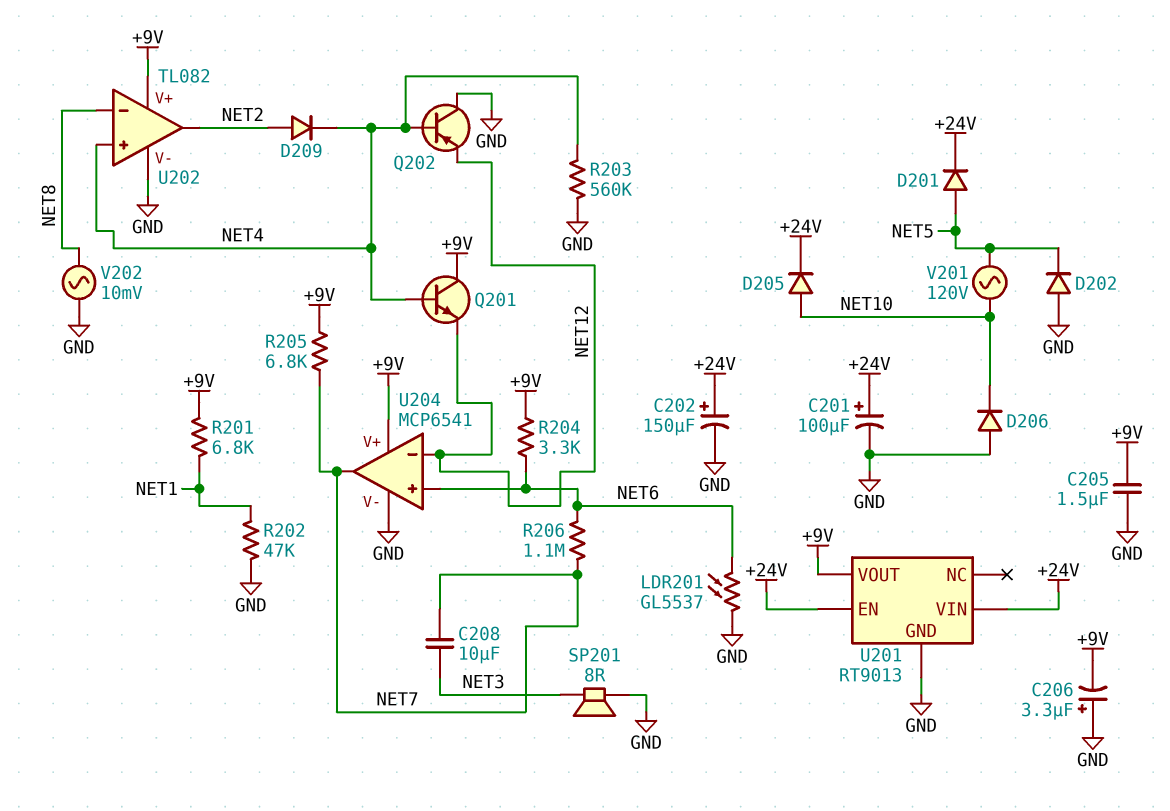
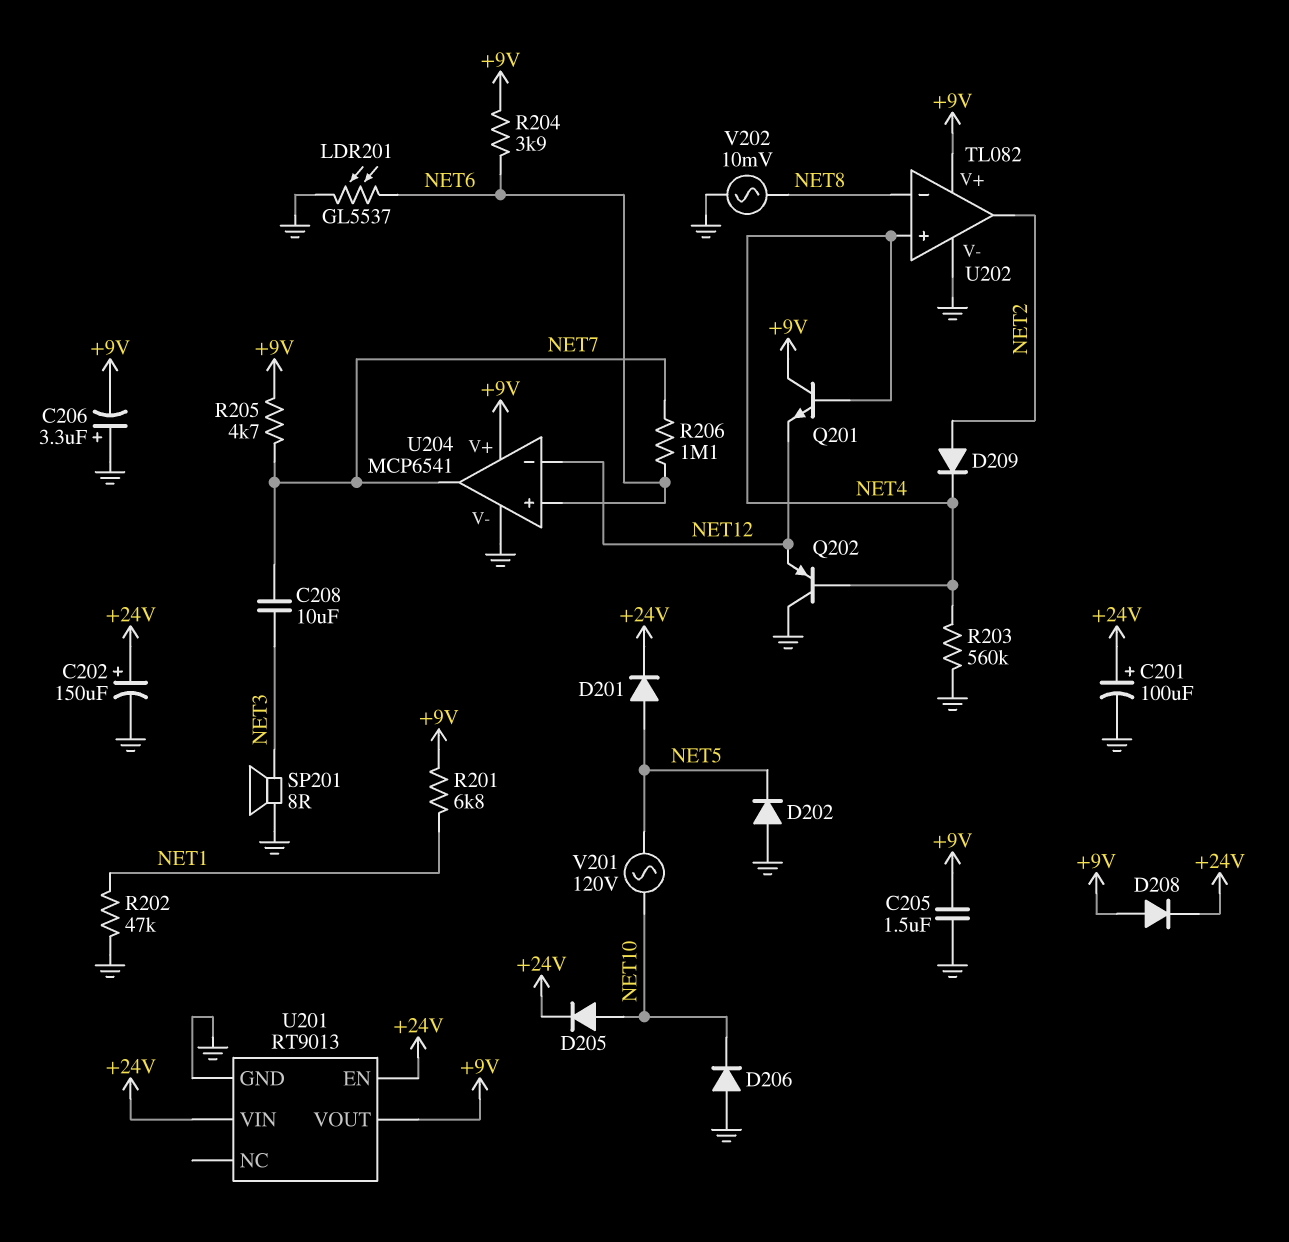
D208: none -> diode (A +9V, K +24V)
R204: 3.3k (+9V, NET6) -> 3.9k (+9V, NET6)
R205: 6.8k (+9V, NET7) -> 4.7k (+9V, NET7)

